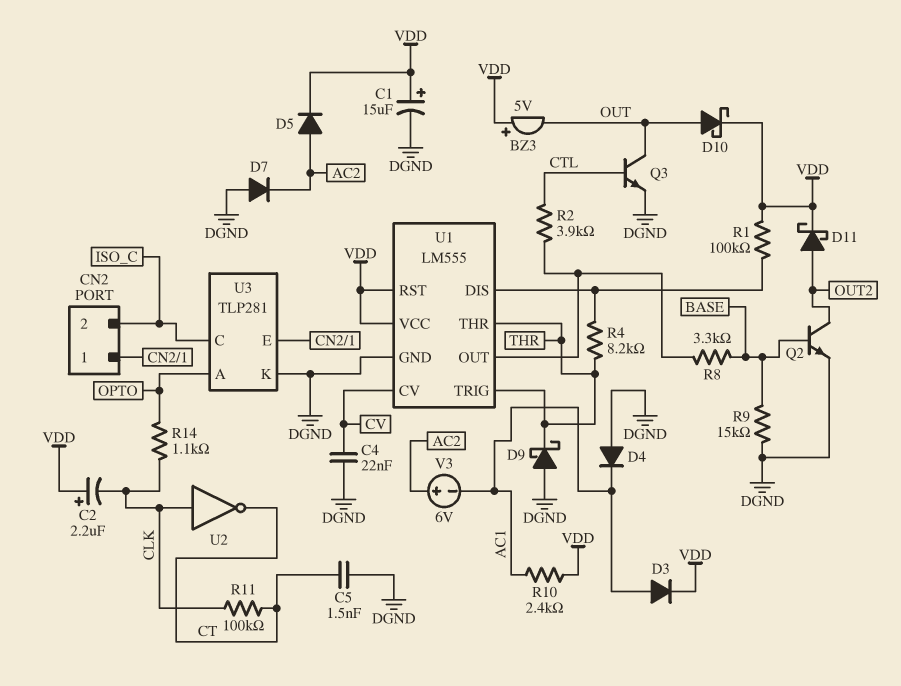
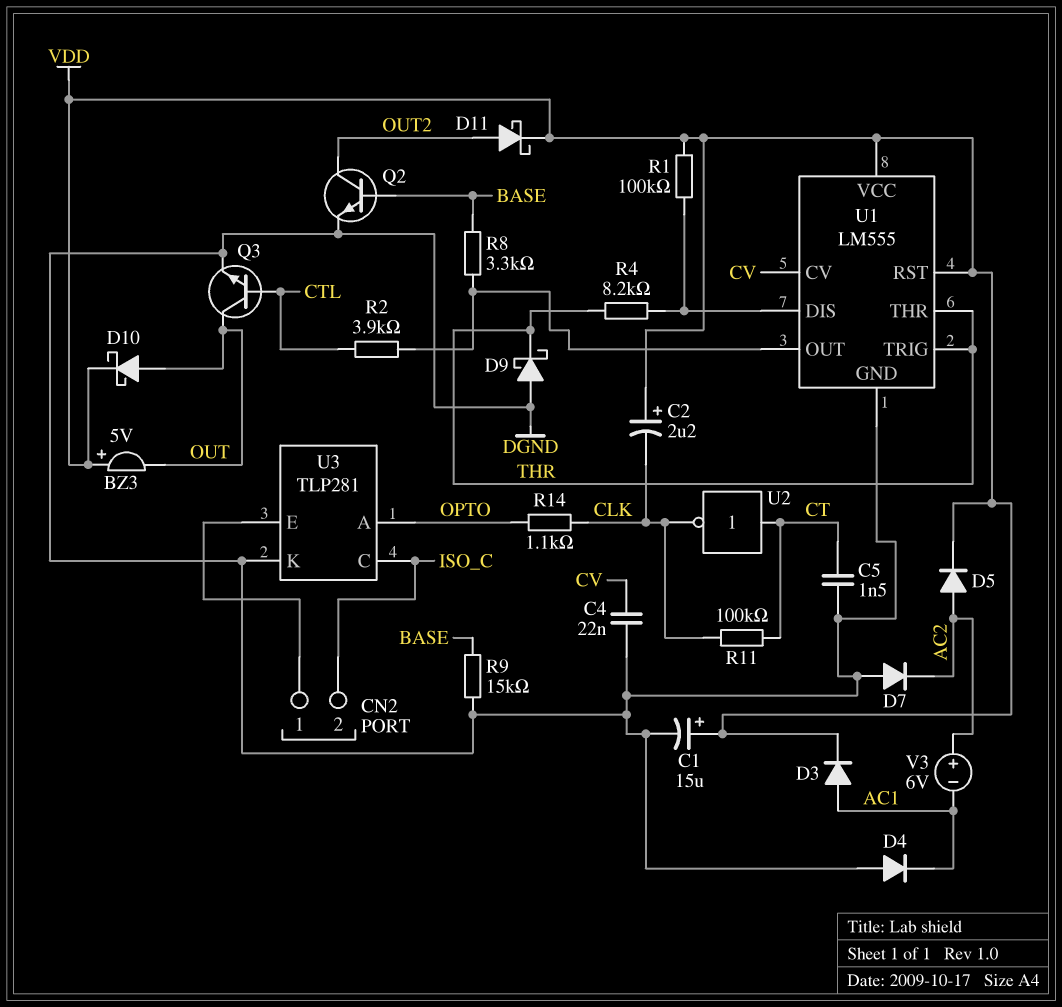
R10: 2.4k (AC1, VDD) -> none
U2: NOT (in CLK, out CT) -> NOT (in CT, out CLK)

